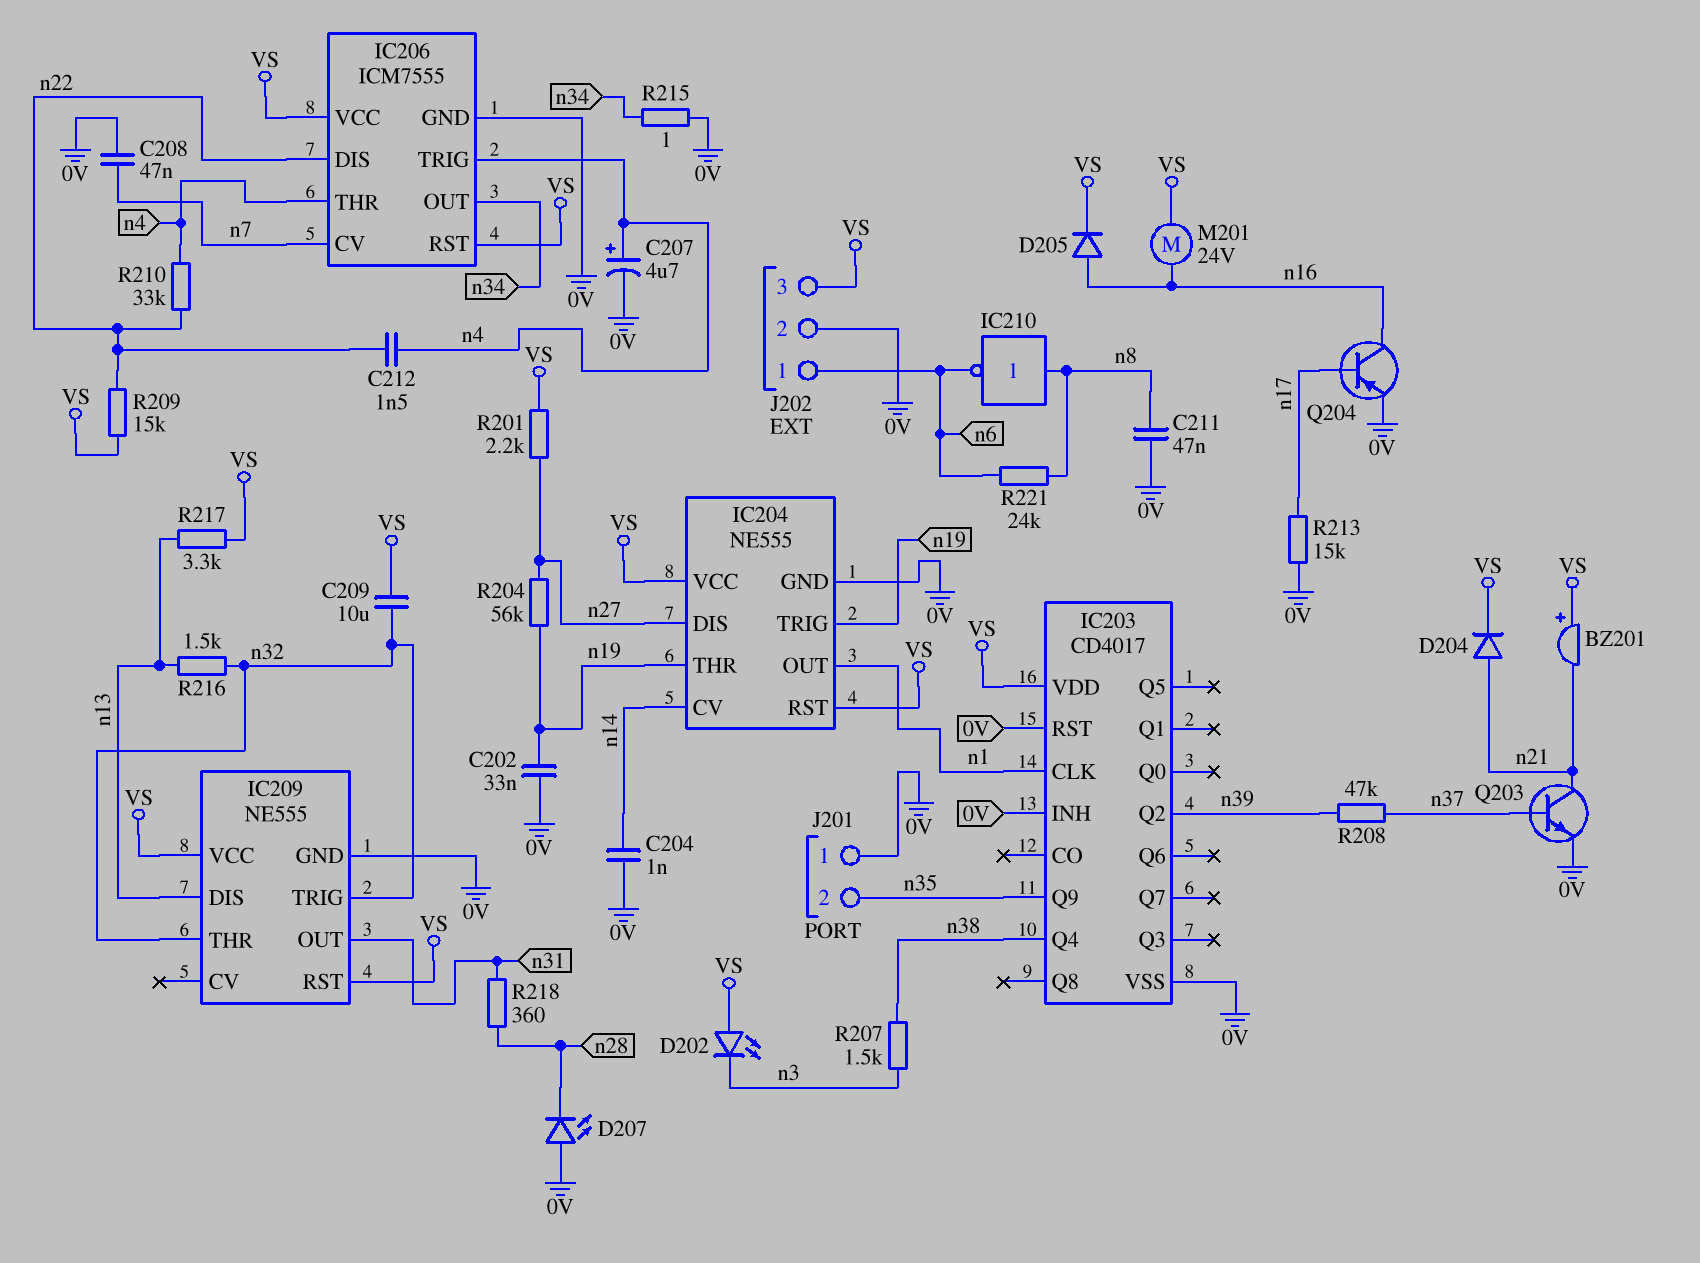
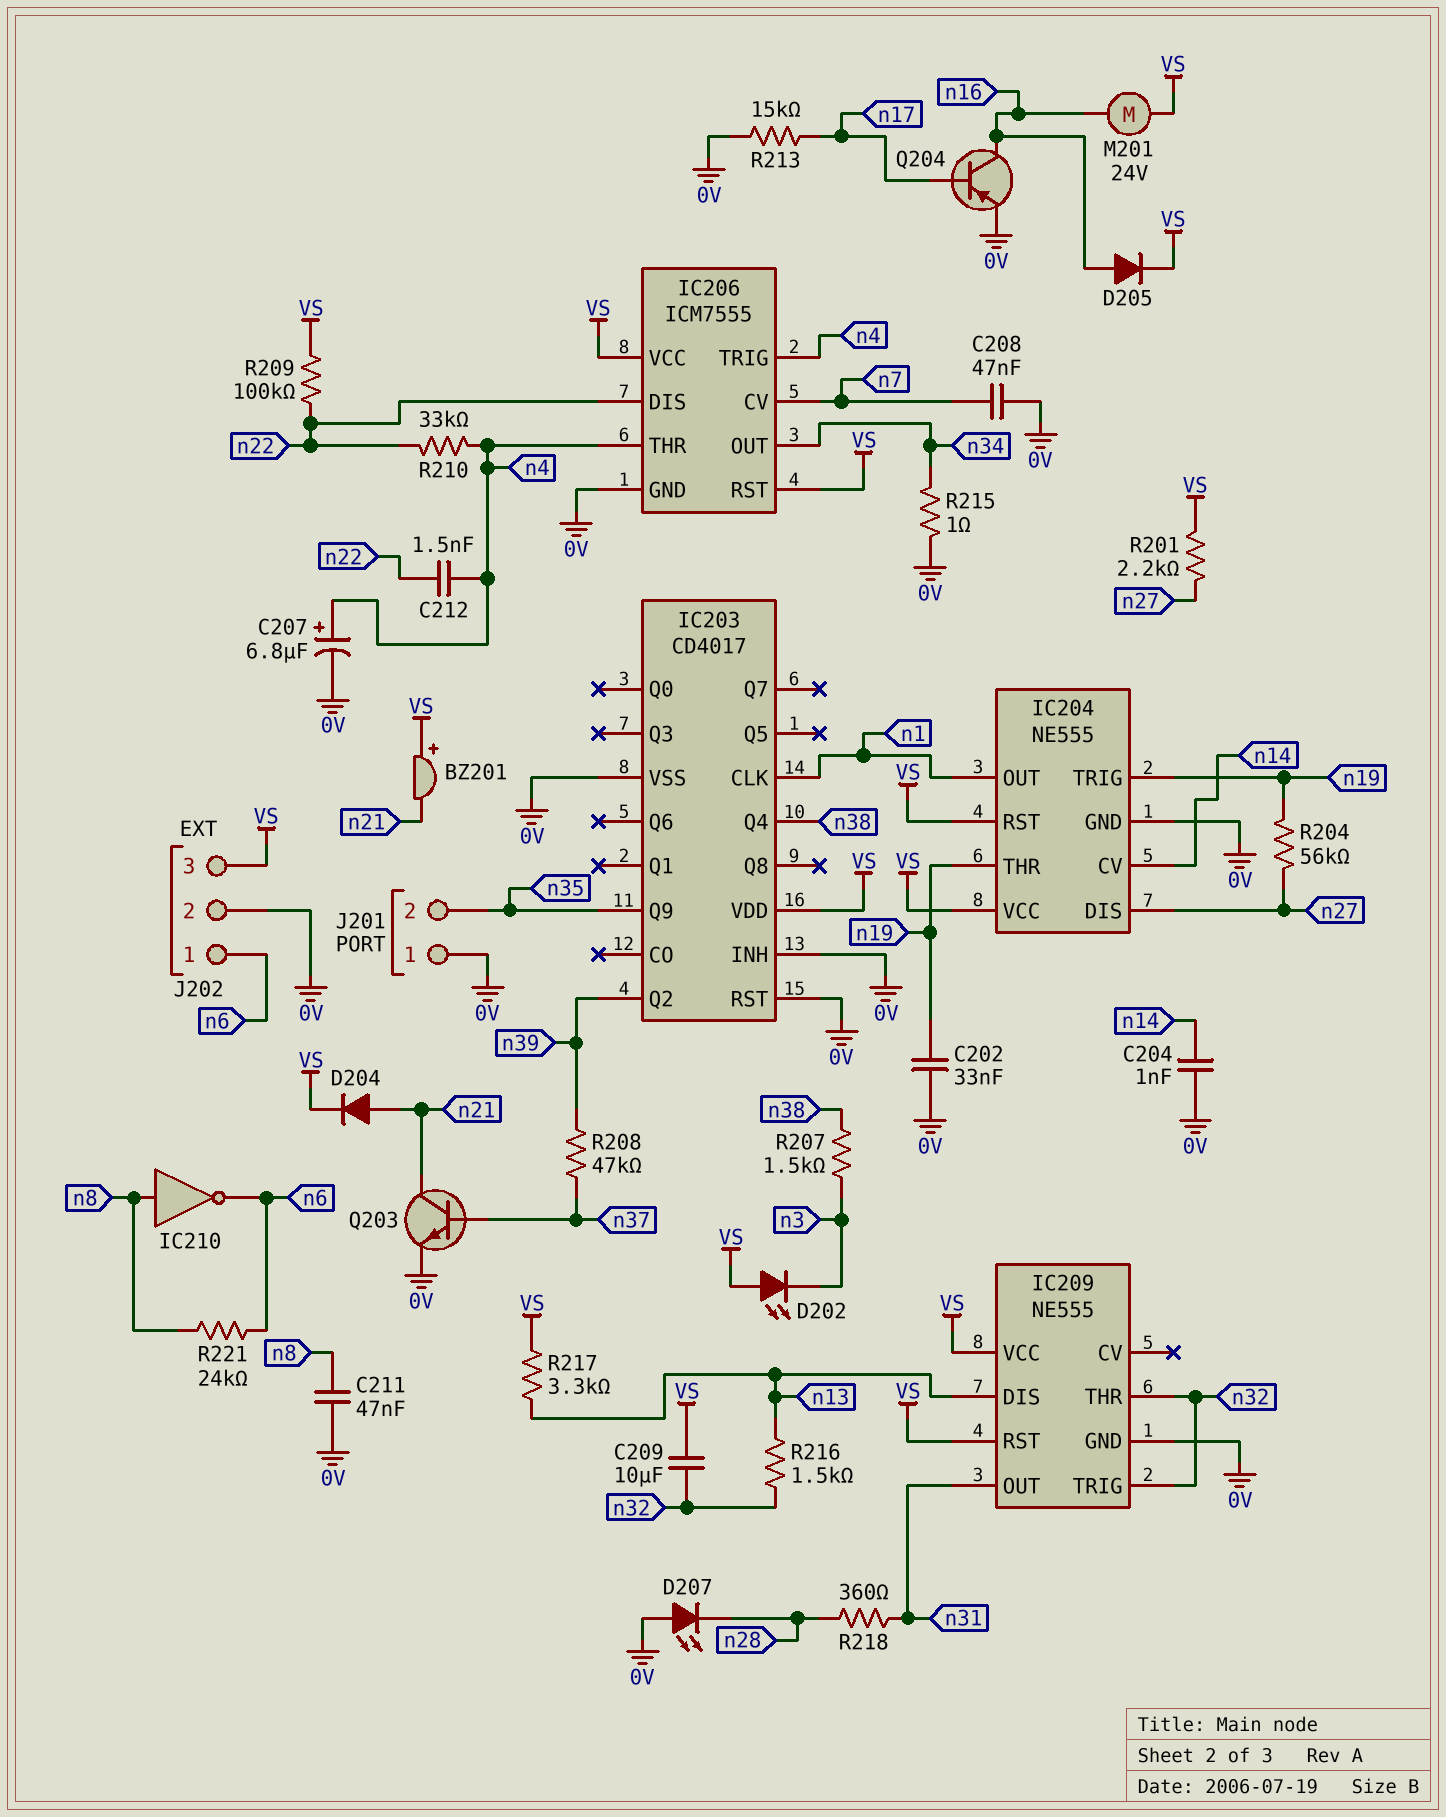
C207: 4.7uF (plus n4, minus 0V) -> 6.8uF (plus n4, minus 0V)
R209: 15k (VS, n22) -> 100k (VS, n22)

